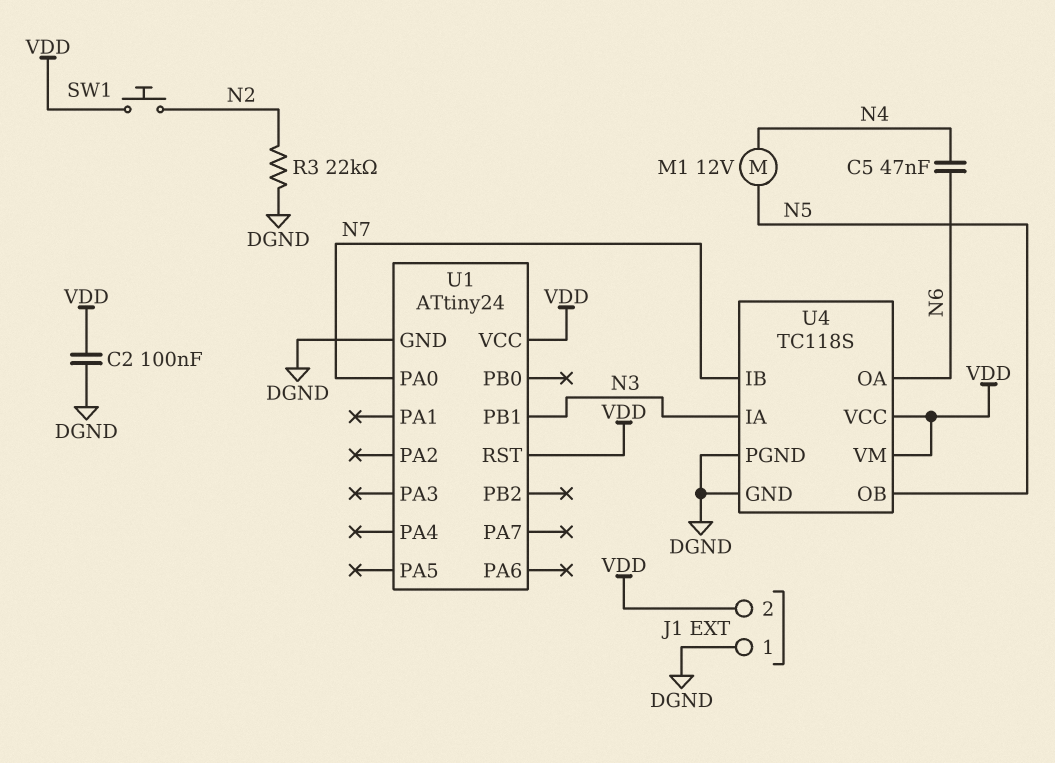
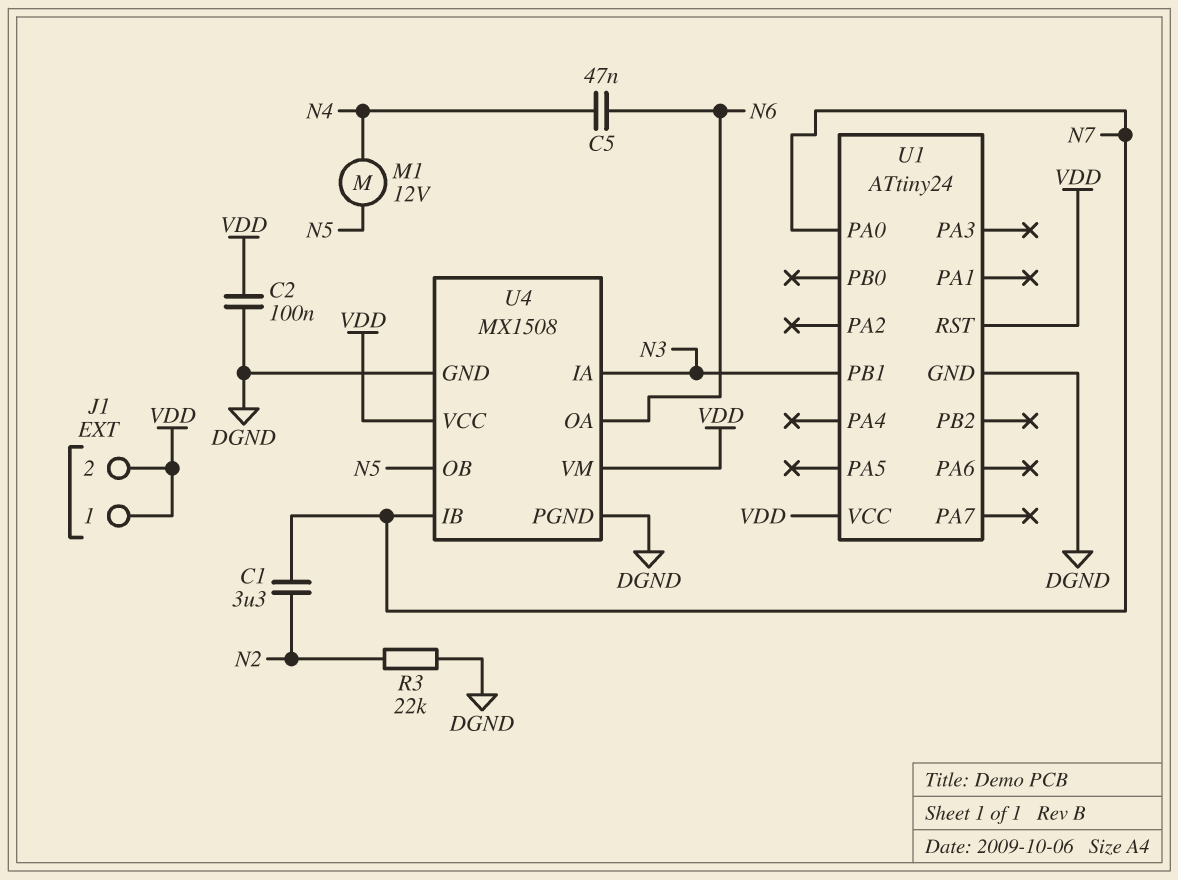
C1: none -> 3.3uF (N2, N7)
J1 pin 1: DGND -> VDD
SW1: button (N2, VDD) -> none
U4: TC118S -> MX1508

